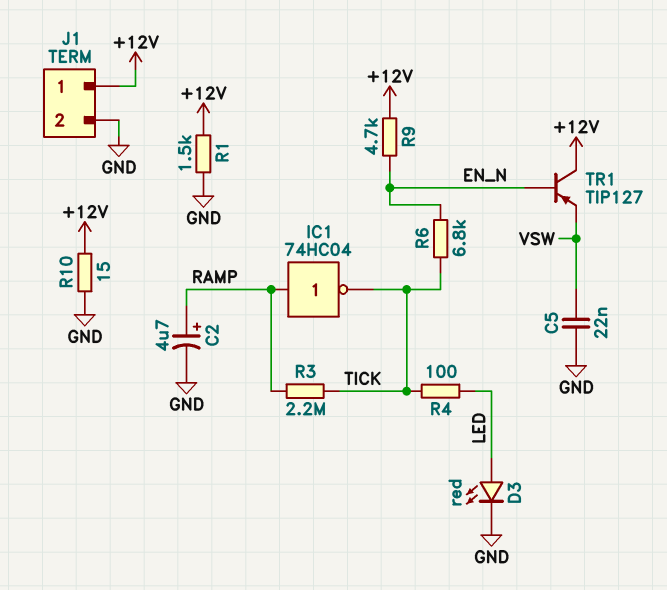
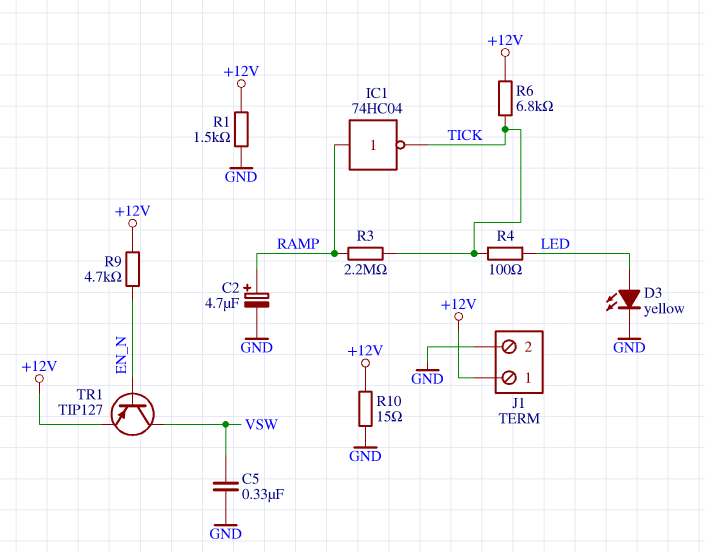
C5: 22nF (GND, VSW) -> 330nF (GND, VSW)
D3: LED red (A LED, K GND) -> LED yellow (A LED, K GND)
R6: 6.8k (EN_N, TICK) -> 6.8k (+12V, TICK)
TR1: PNP TIP127 (B EN_N, C +12V, E VSW) -> PNP TIP127 (B EN_N, C VSW, E +12V)

